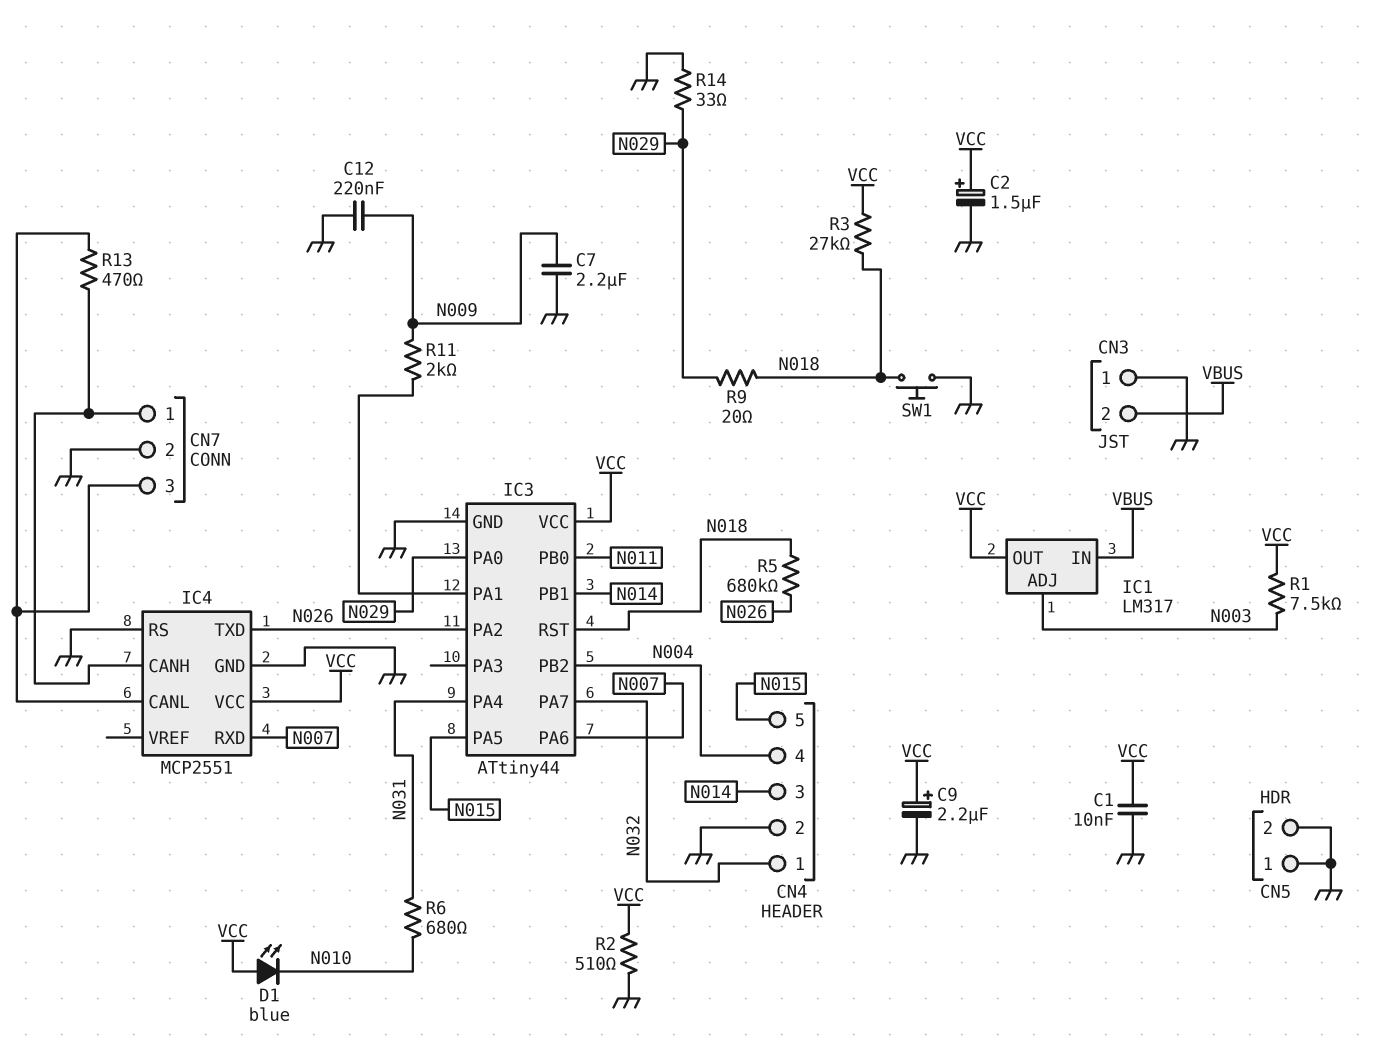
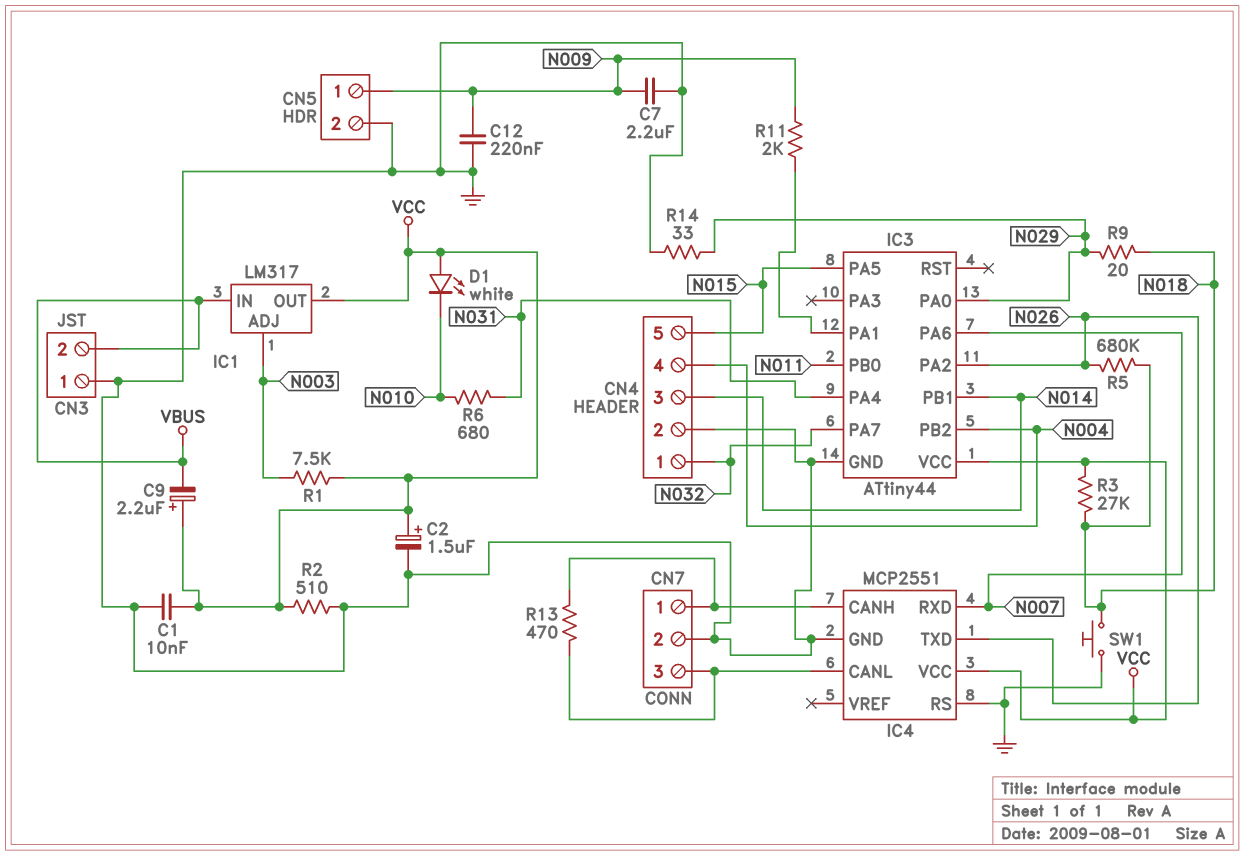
C9: 2.2uF (plus VCC, minus GND) -> 2.2uF (plus VCC, minus VBUS)
CN5 pin 1: GND -> N009
D1: LED blue (A VCC, K N010) -> LED white (A VCC, K N010)
IC3 pin RST: N018 -> none

